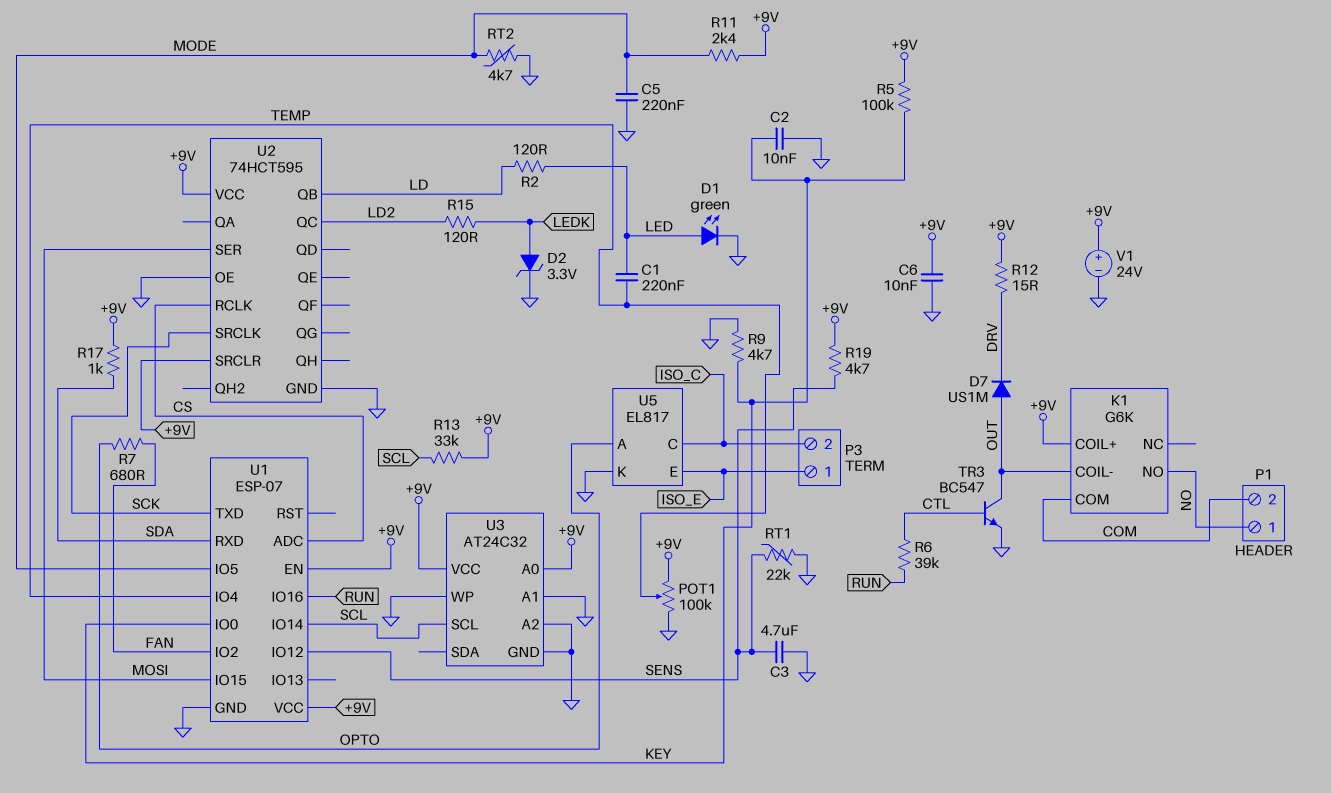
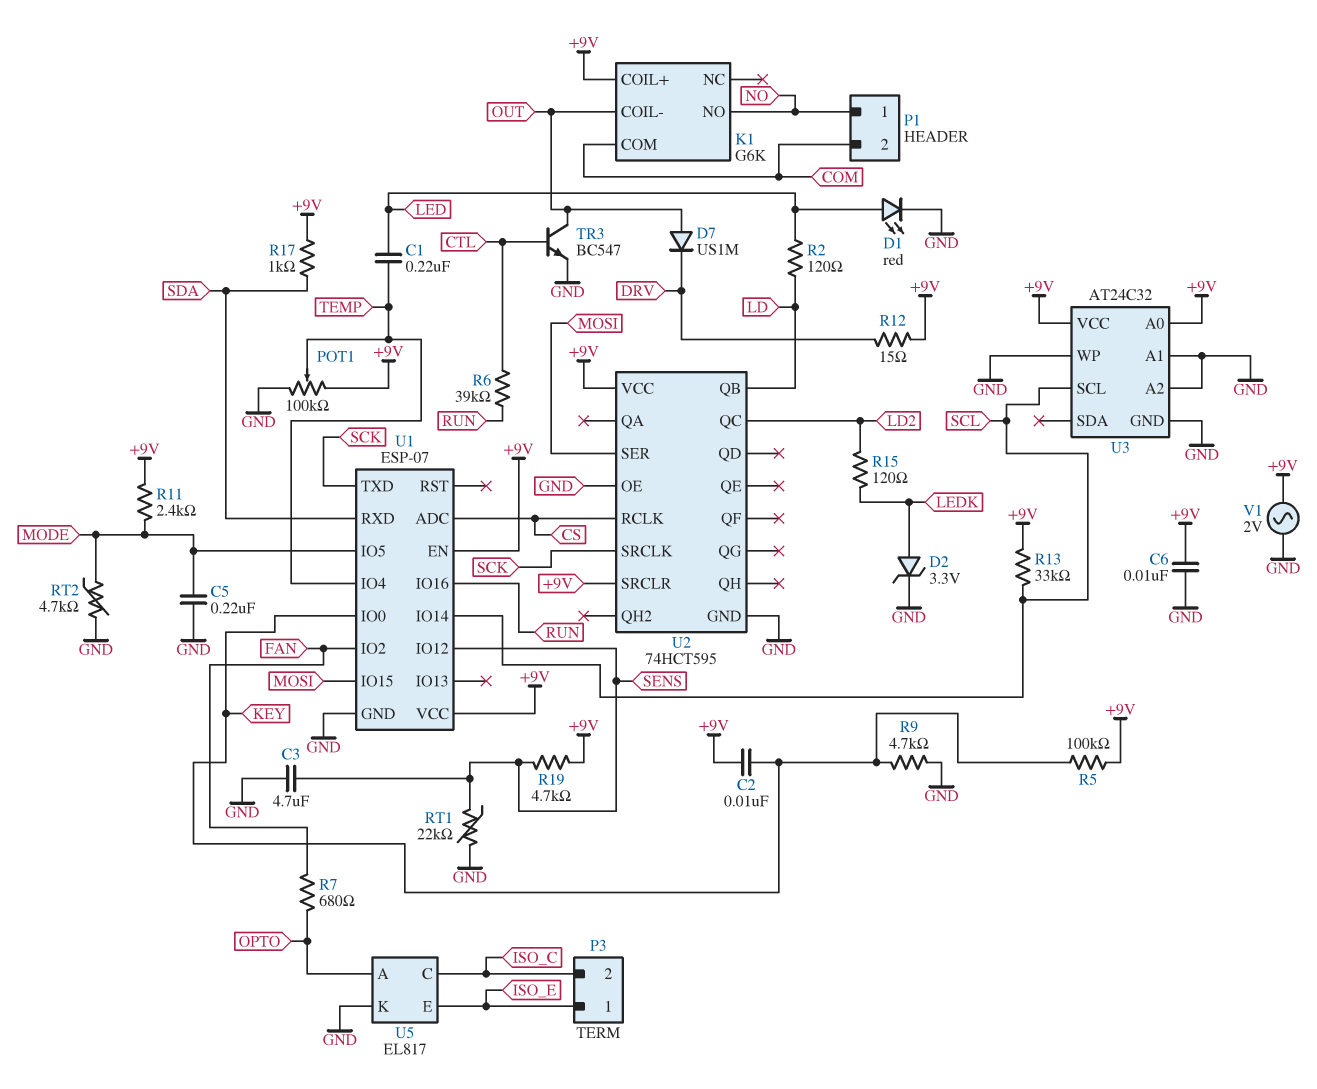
C2: 10nF (GND, KEY) -> 10nF (+9V, KEY)
D1: LED green (A LED, K GND) -> LED red (A LED, K GND)
V1: 24V (plus +9V, minus GND) -> AC 2V (+9V, GND)

